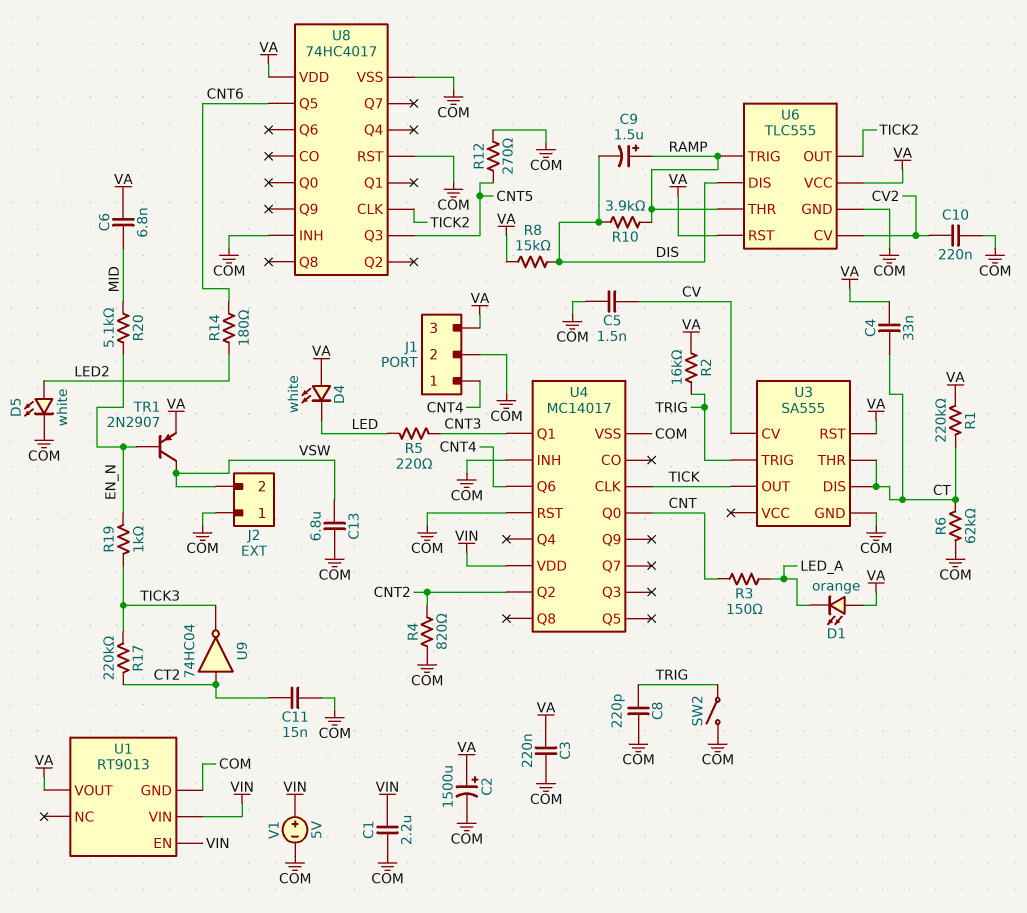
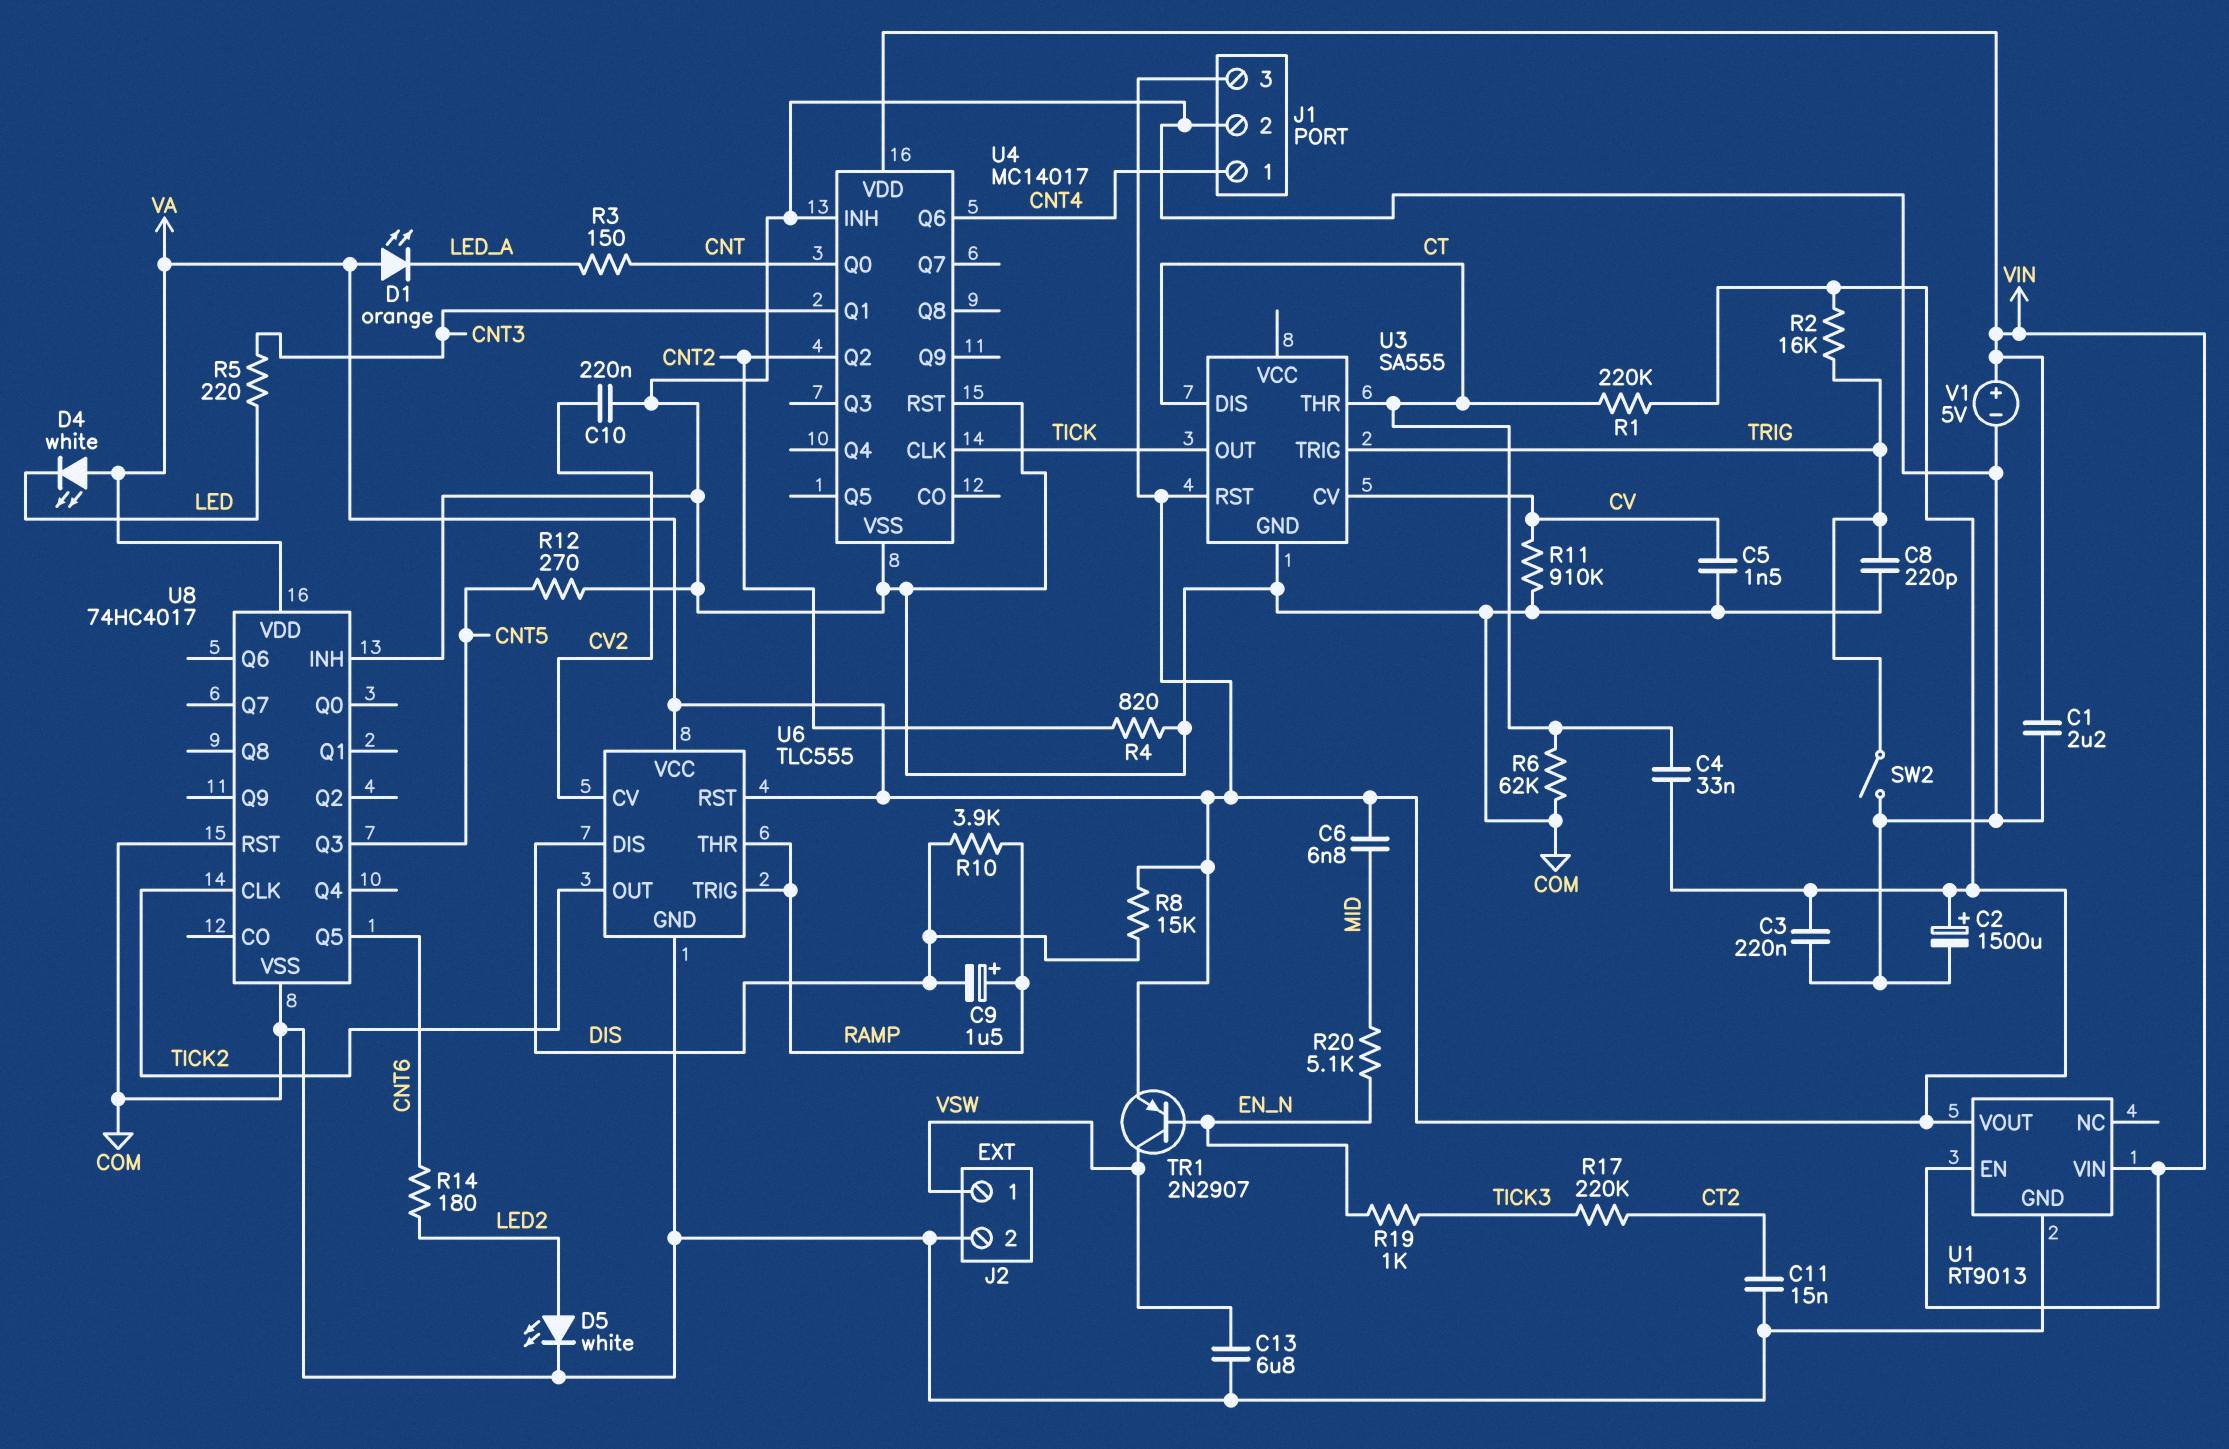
J2 pin 1: COM -> VSW
J2 pin 2: VSW -> COM
R11: none -> 910k (COM, CV)
U9: NOT 74HC04 (in CT2, out TICK3) -> none

